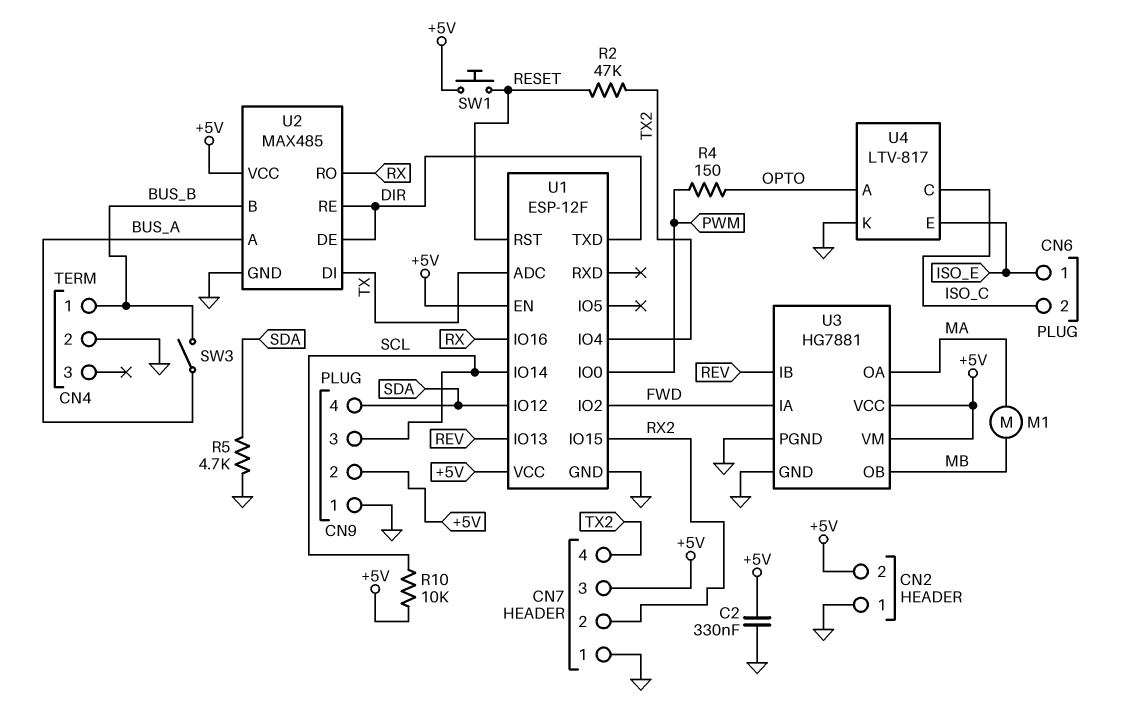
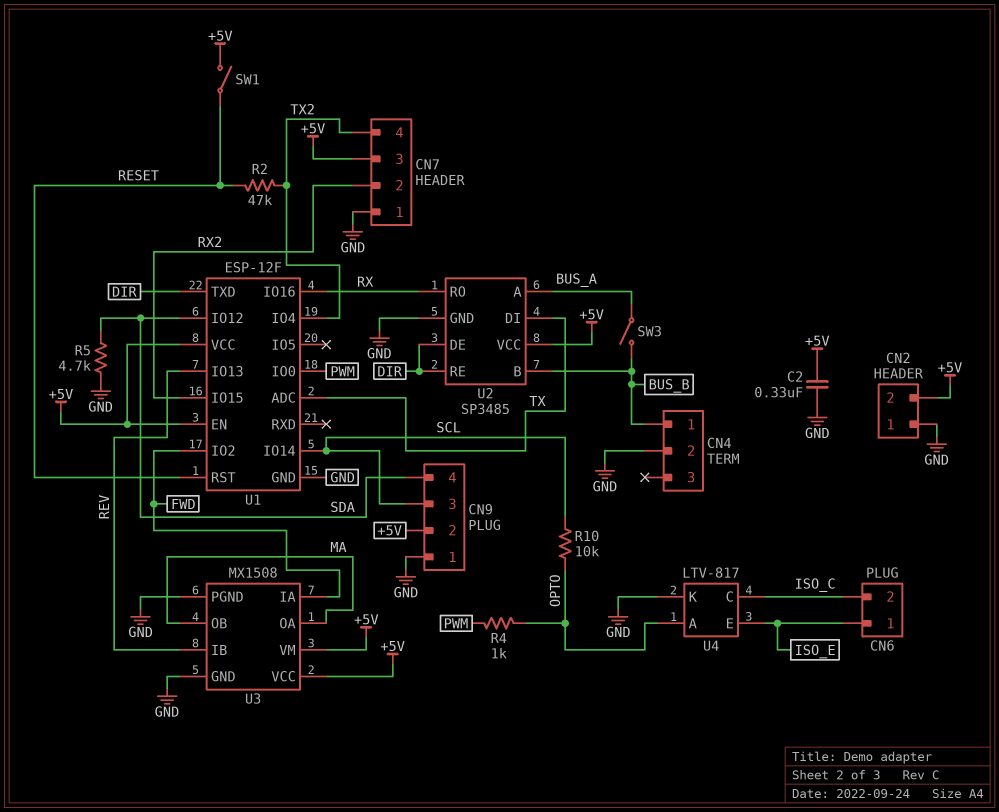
M1: motor (MA, MB) -> none
R4: 150 (OPTO, PWM) -> 1k (OPTO, PWM)
R10: 10k (+5V, SCL) -> 10k (OPTO, SCL)
SW1: button (+5V, RESET) -> switch (+5V, RESET)
U2: MAX485 -> SP3485
U3: HG7881 -> MX1508
U3 pin OB: MB -> MA

